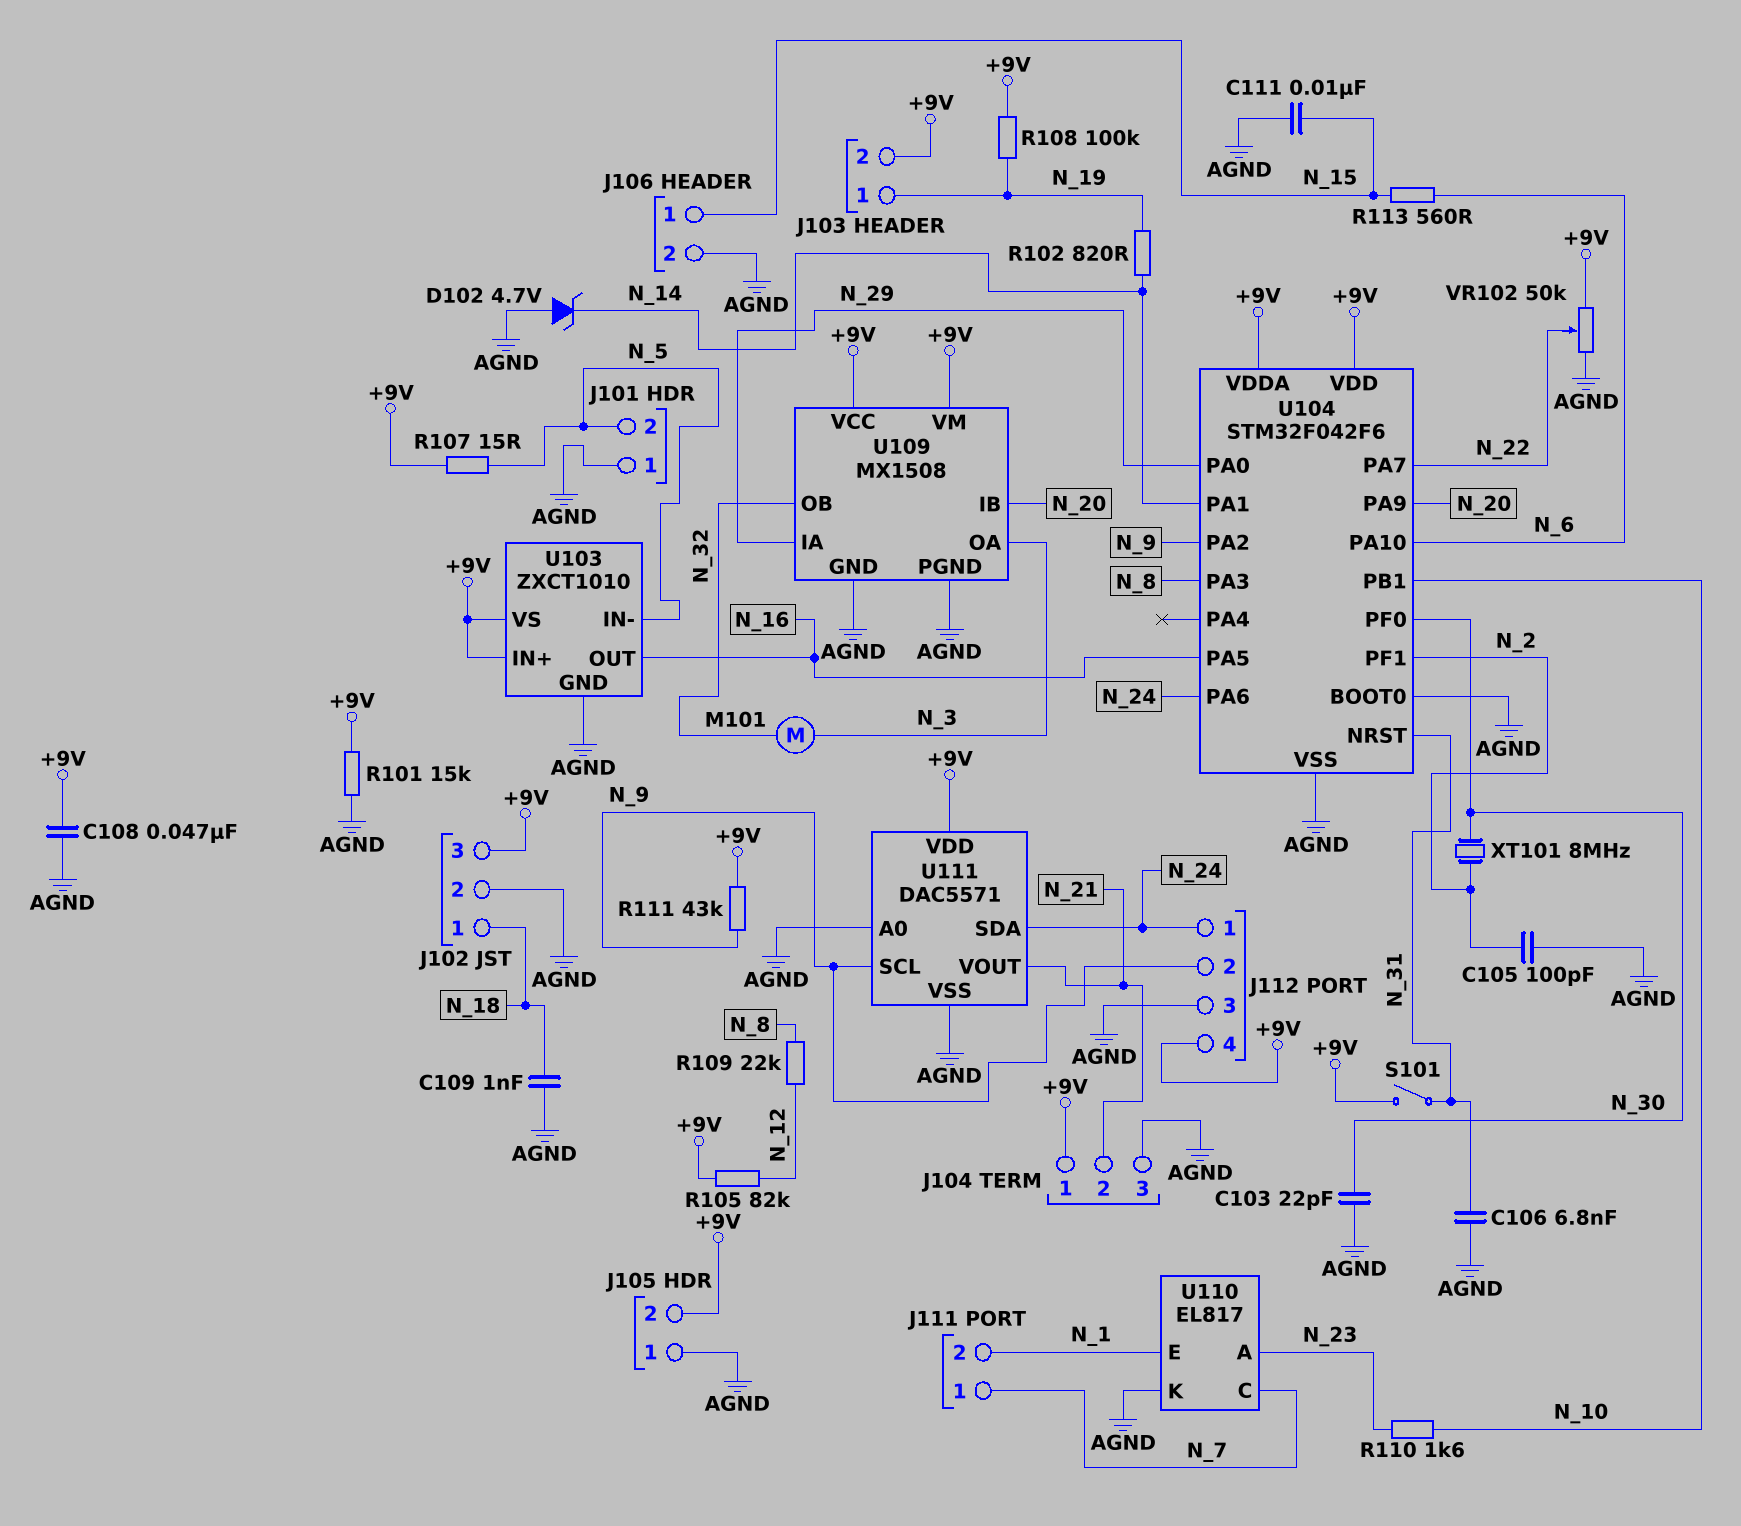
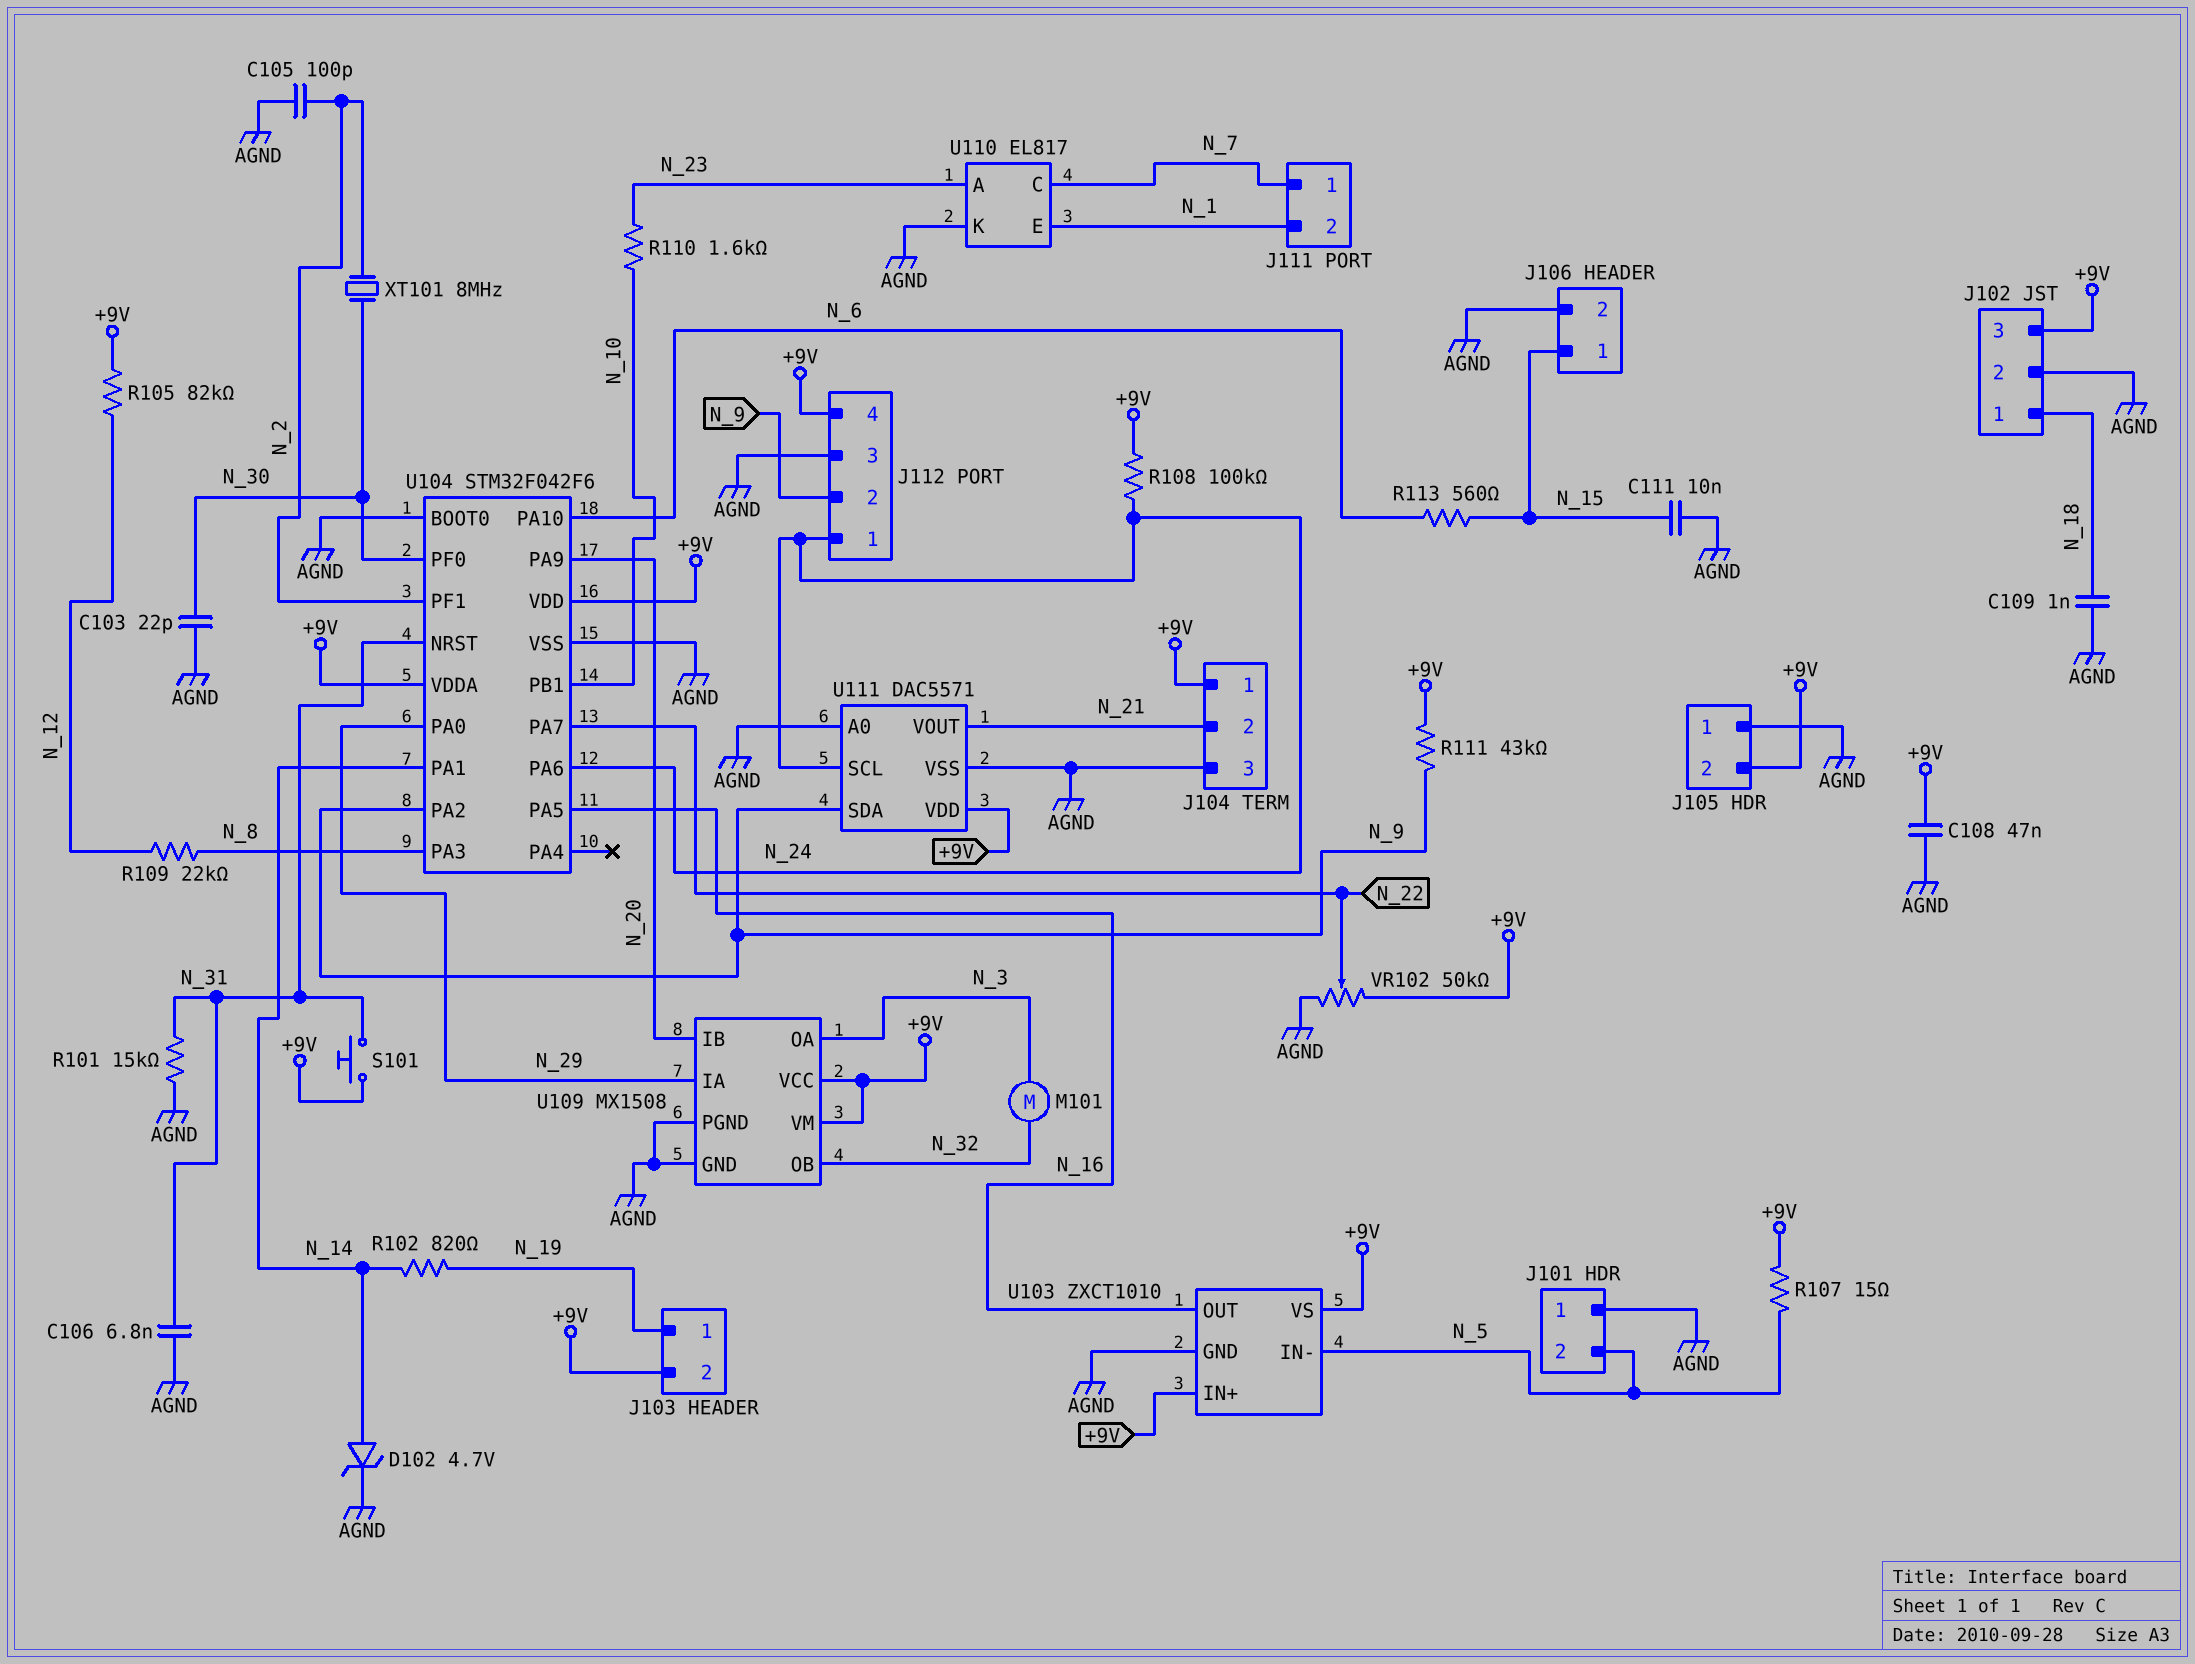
D102: zener 4.7V (A AGND, K N_14) -> zener 4.7V (A N_14, K AGND)
R101: 15k (+9V, AGND) -> 15k (AGND, N_31)
R108: 100k (+9V, N_19) -> 100k (+9V, N_24)
S101: switch (+9V, N_31) -> button (+9V, N_31)
U111 pin SCL: N_9 -> N_24
U111 pin SDA: N_24 -> N_9

